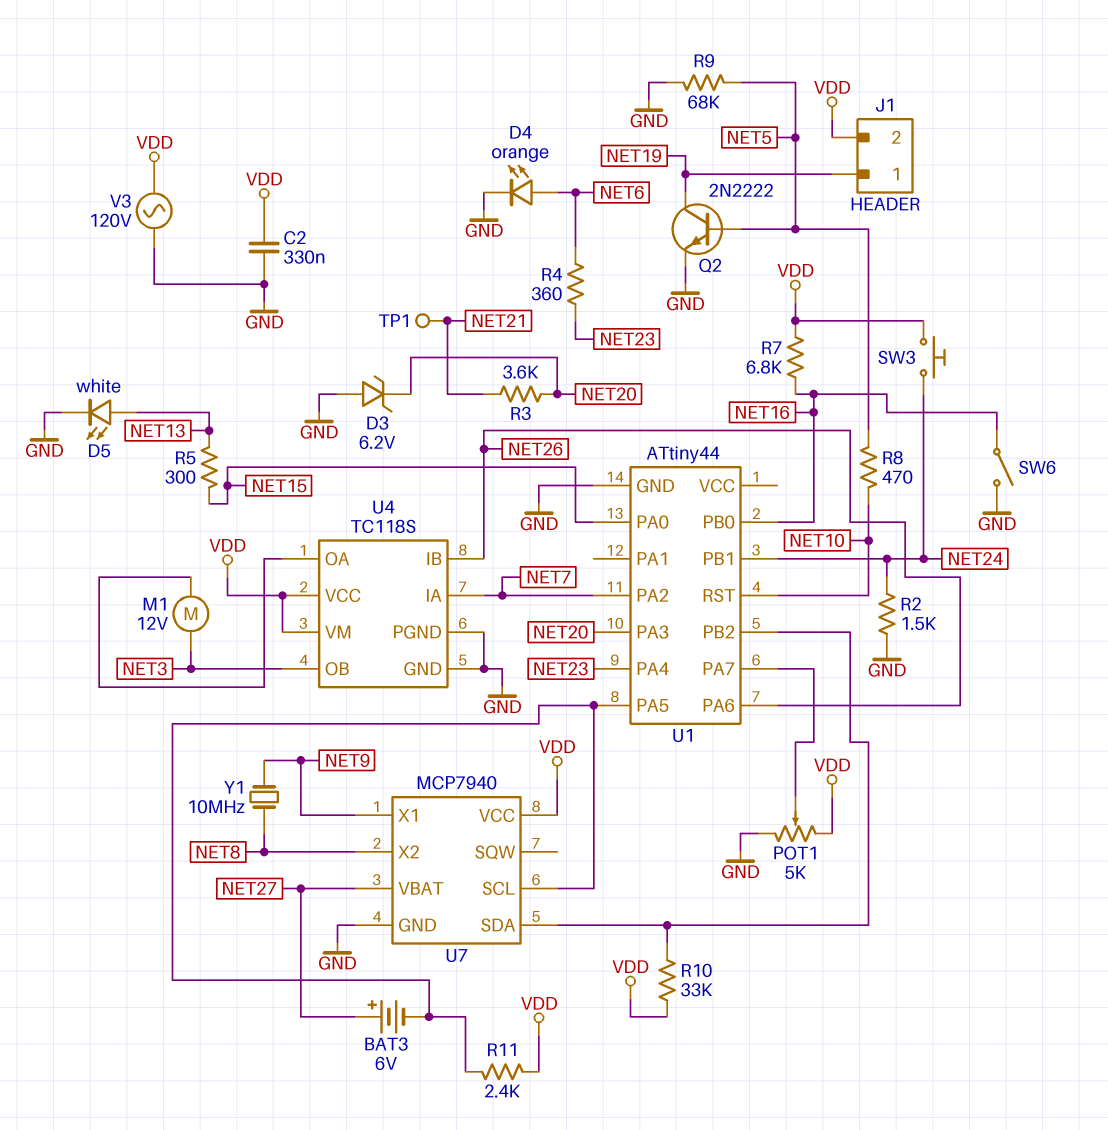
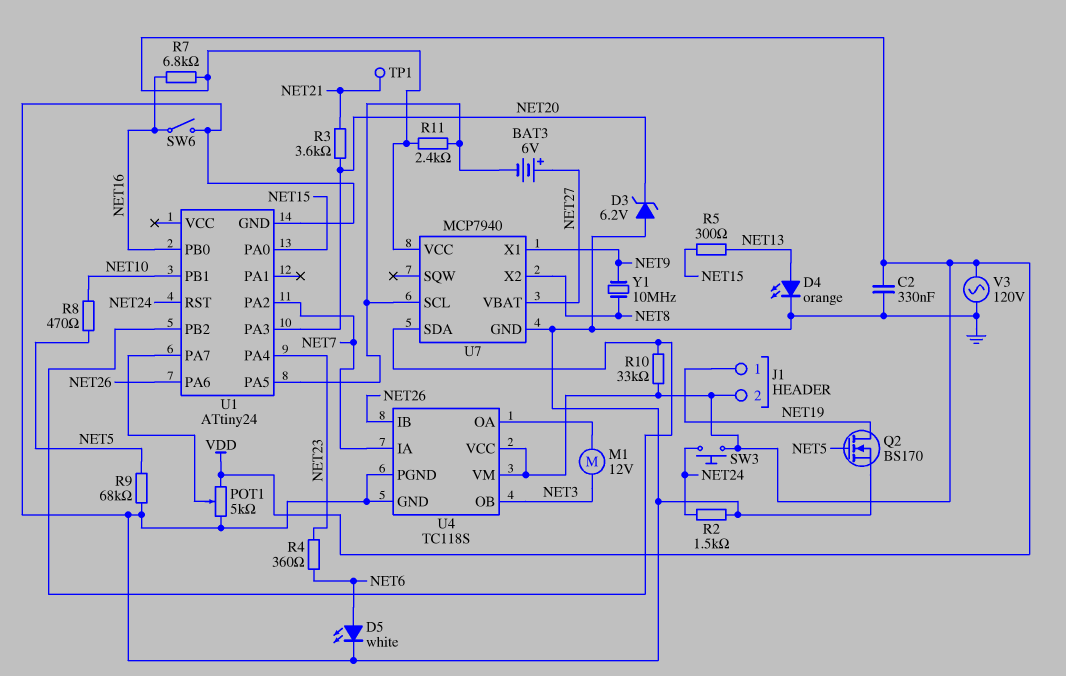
D4: LED orange (A NET6, K GND) -> LED orange (A NET13, K GND)
D5: LED white (A NET13, K GND) -> LED white (A NET6, K GND)
Q2: NPN 2N2222 (B NET5, C NET19, E GND) -> NMOS BS170 (G NET5, D NET19, S GND)
U1: ATtiny44 -> ATtiny24
U1 pin PB1: NET24 -> NET10
U1 pin RST: NET10 -> NET24

